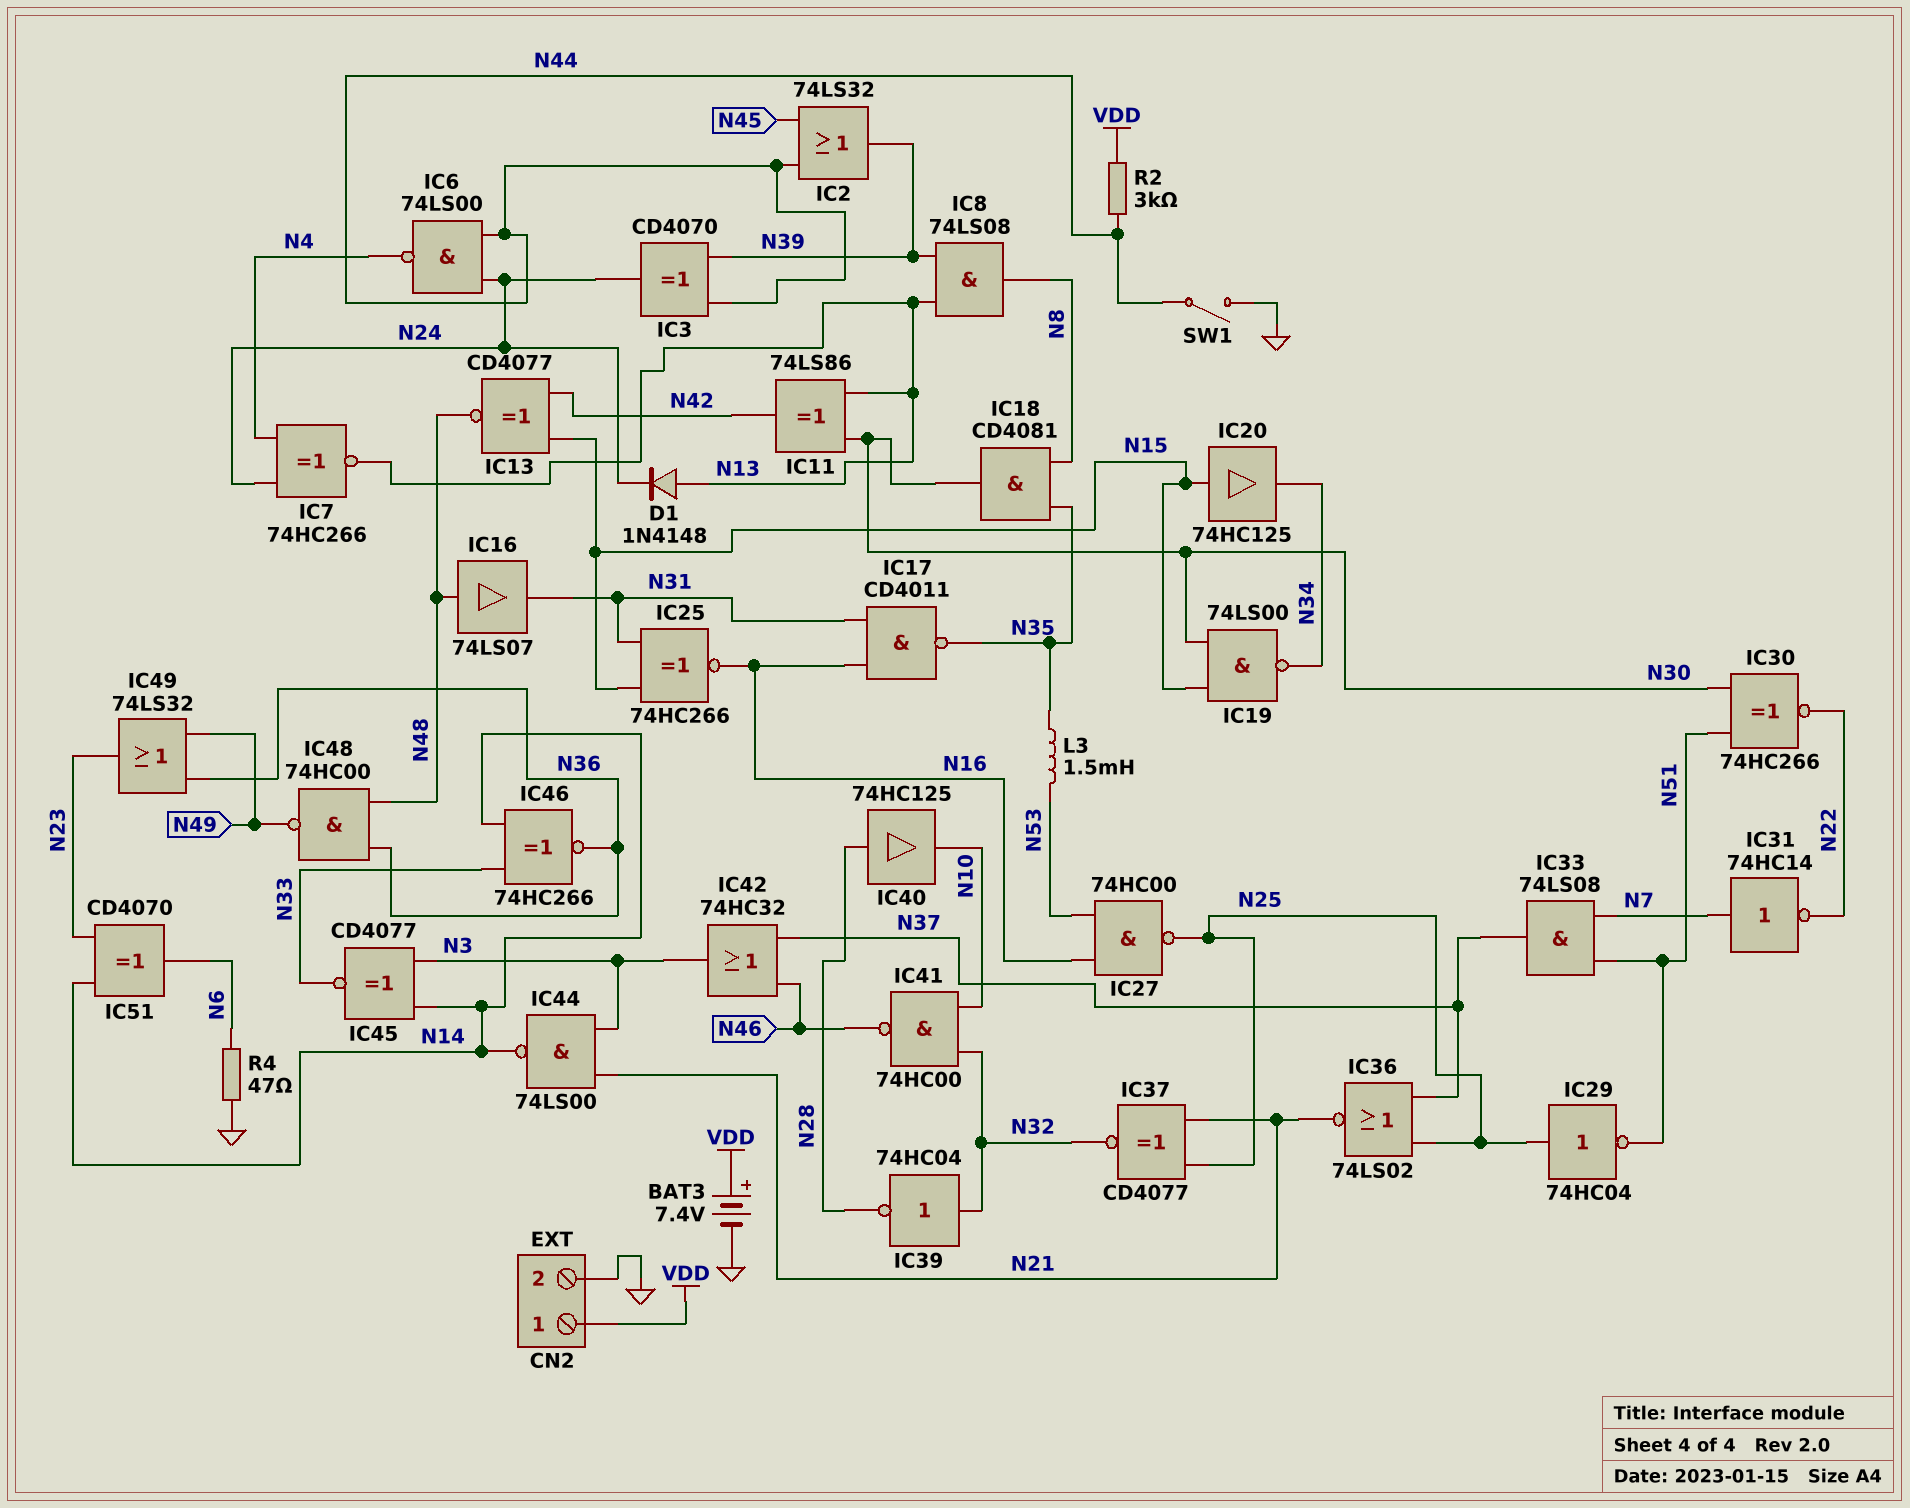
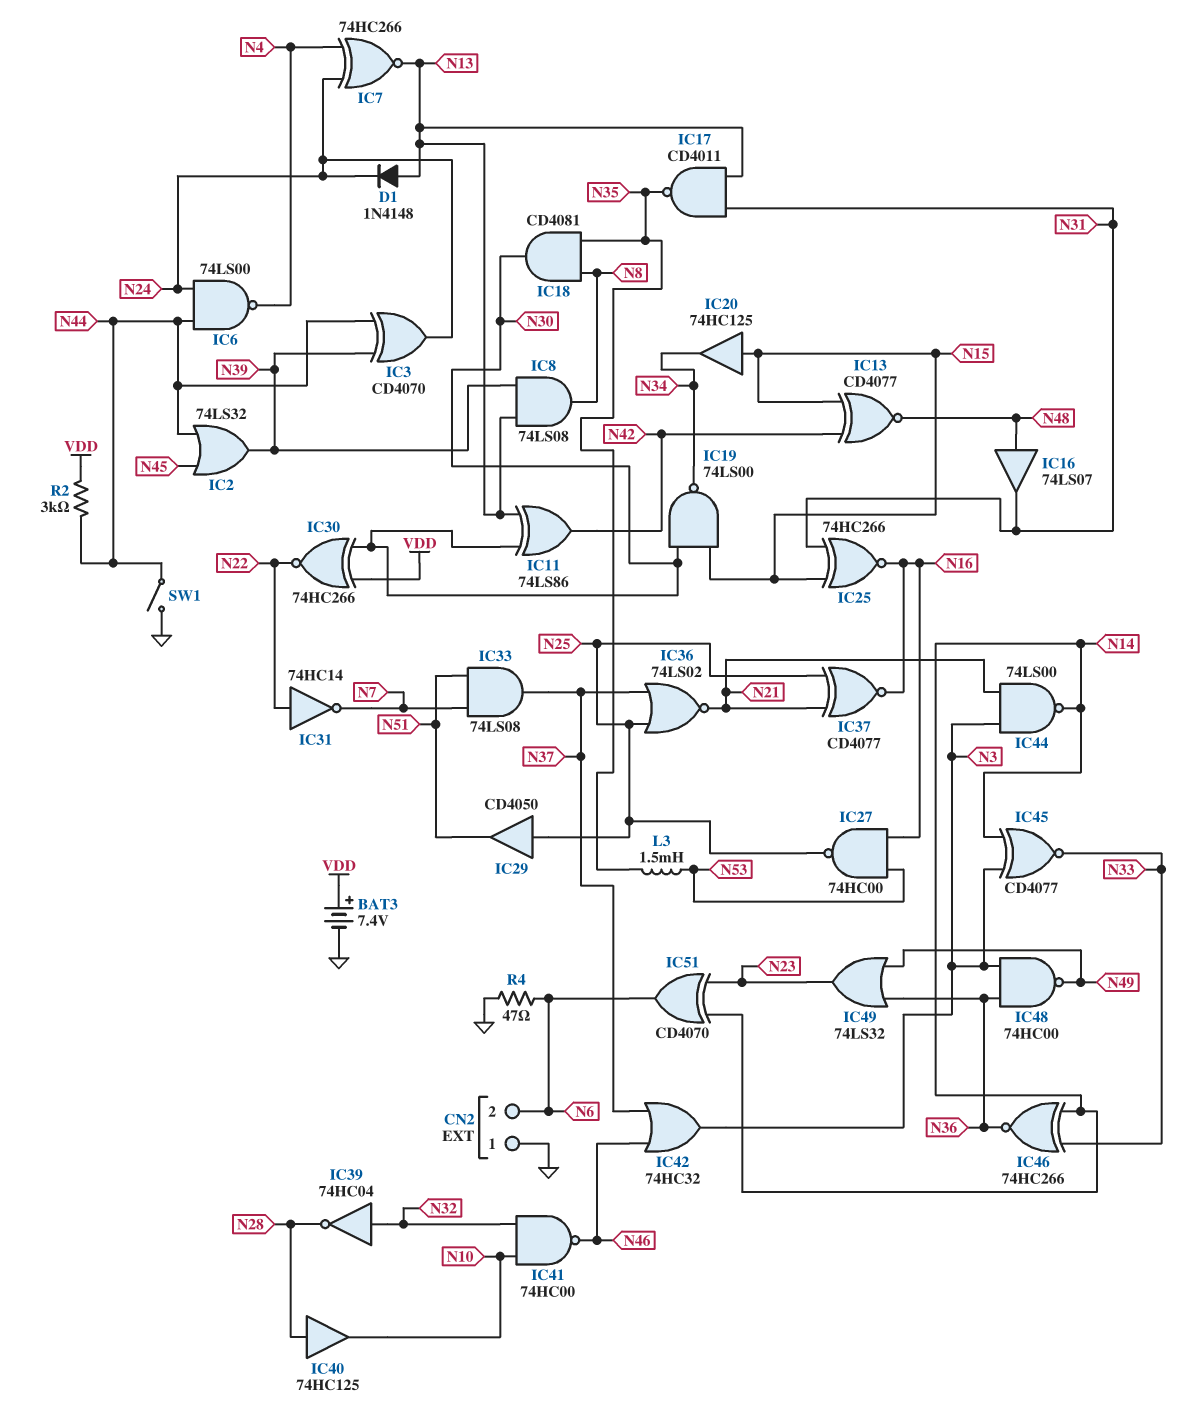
CN2 pin 1: VDD -> GND
CN2 pin 2: GND -> N6
IC17: NAND CD4011 (in N16, in N31, out N35) -> NAND CD4011 (in N13, in N31, out N35)
IC29: NOT 74HC04 (in N25, out N51) -> buffer CD4050 (in N25, out N51)
IC30: XNOR 74HC266 (in N30, in N51, out N22) -> XNOR 74HC266 (in N30, in VDD, out N22)
IC31: NOT 74HC14 (in N7, out N22) -> NOT 74HC14 (in N22, out N7)
IC37: XNOR CD4077 (in N21, in N25, out N32) -> XNOR CD4077 (in N21, in N25, out N16)
IC48: NAND 74HC00 (in N36, in N48, out N49) -> NAND 74HC00 (in N3, in N36, out N49)

